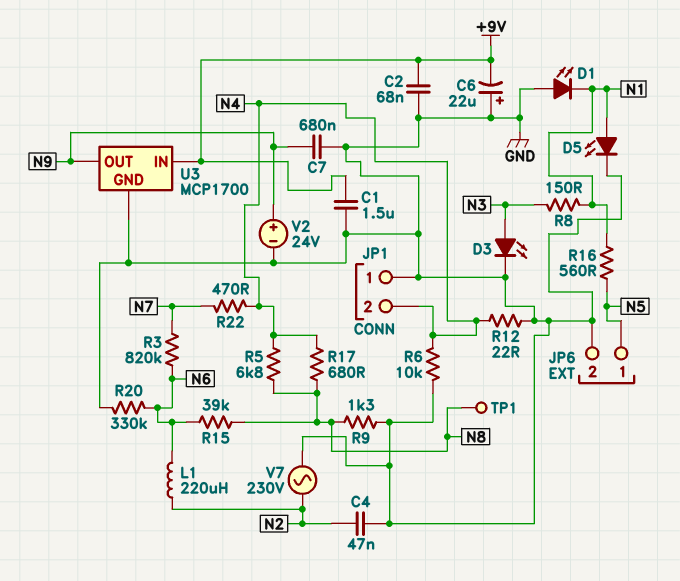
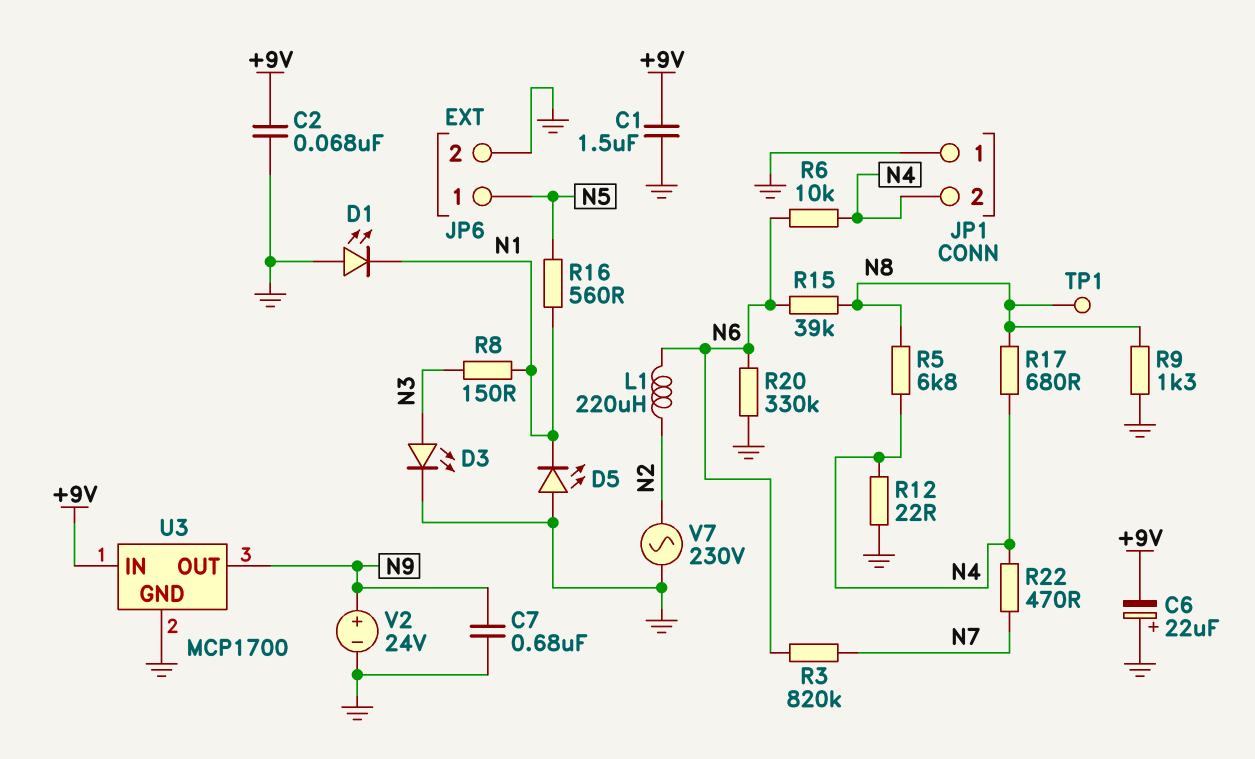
C4: 47nF (GND, N2) -> none
D5: LED (A N1, K GND) -> LED (A GND, K N1)
R6: 10k (GND, N4) -> 10k (N4, N6)

